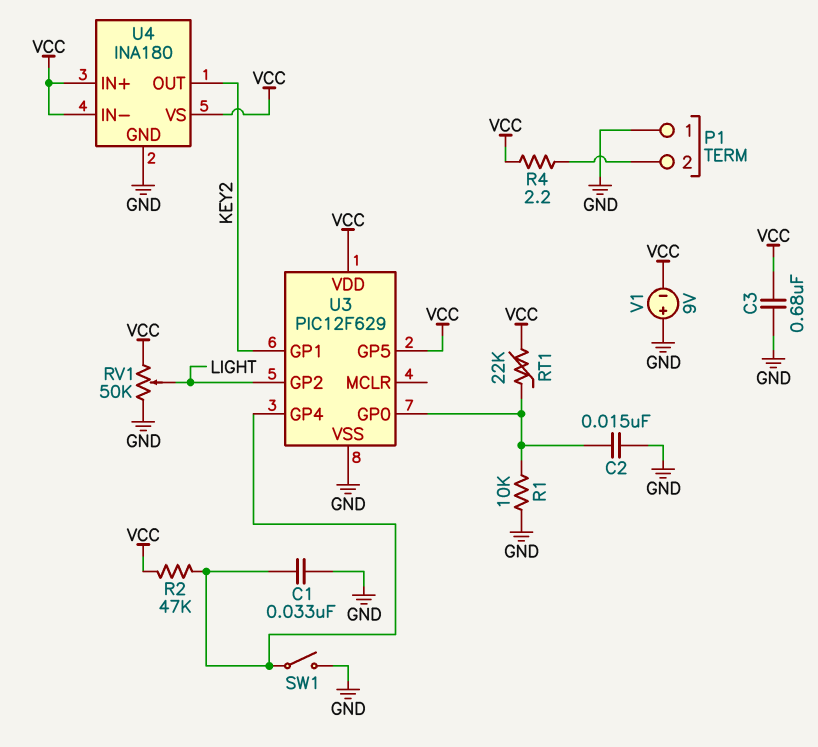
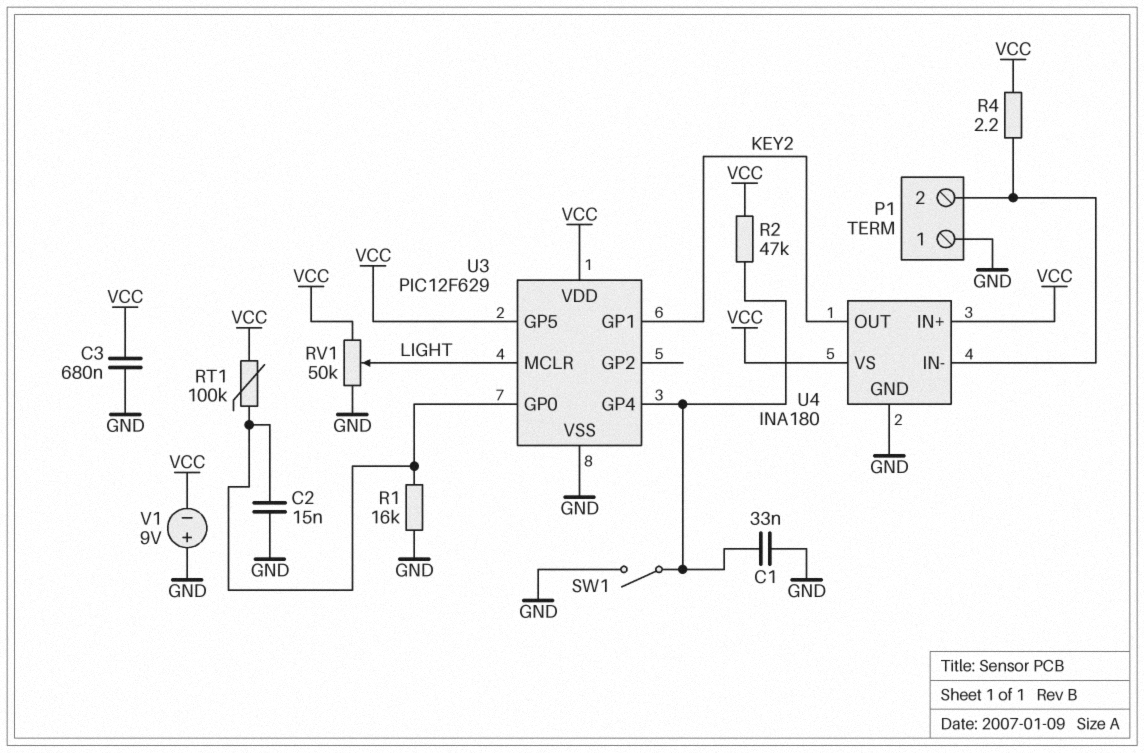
R1: 10k (GND, U3/GP0) -> 16k (GND, U3/GP0)
RT1: 22k (U3/GP0, VCC) -> 100k (U3/GP0, VCC)
U3 pin GP2: LIGHT -> none
U3 pin MCLR: none -> LIGHT
U4 pin IN-: VCC -> P1/2

